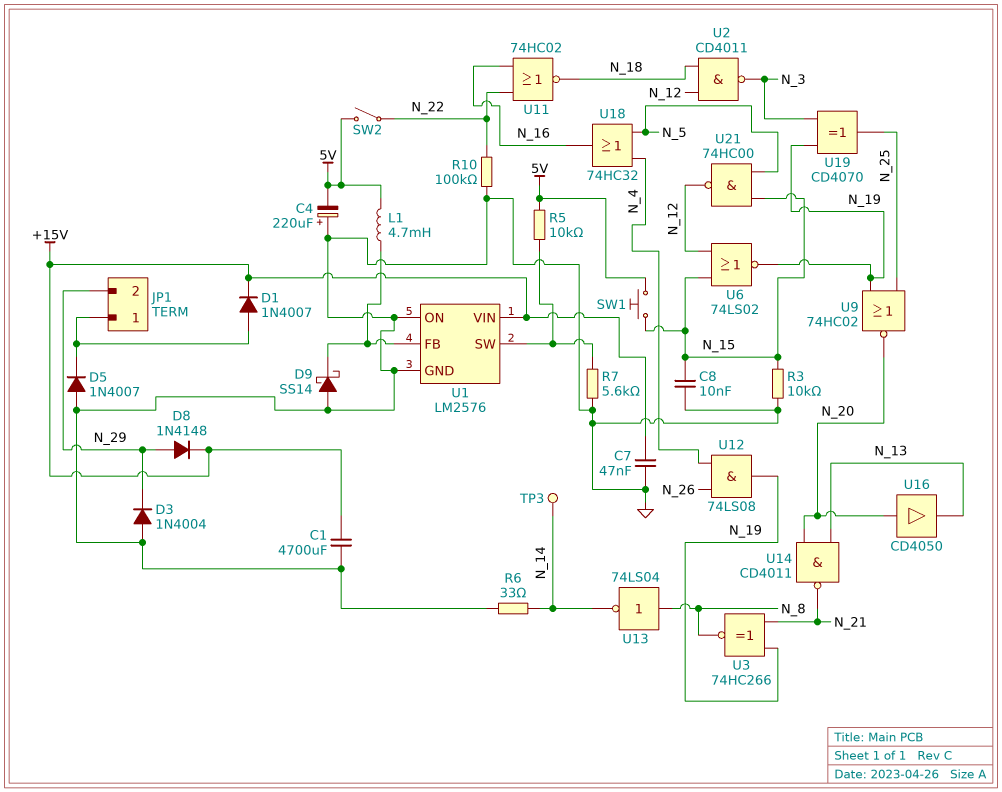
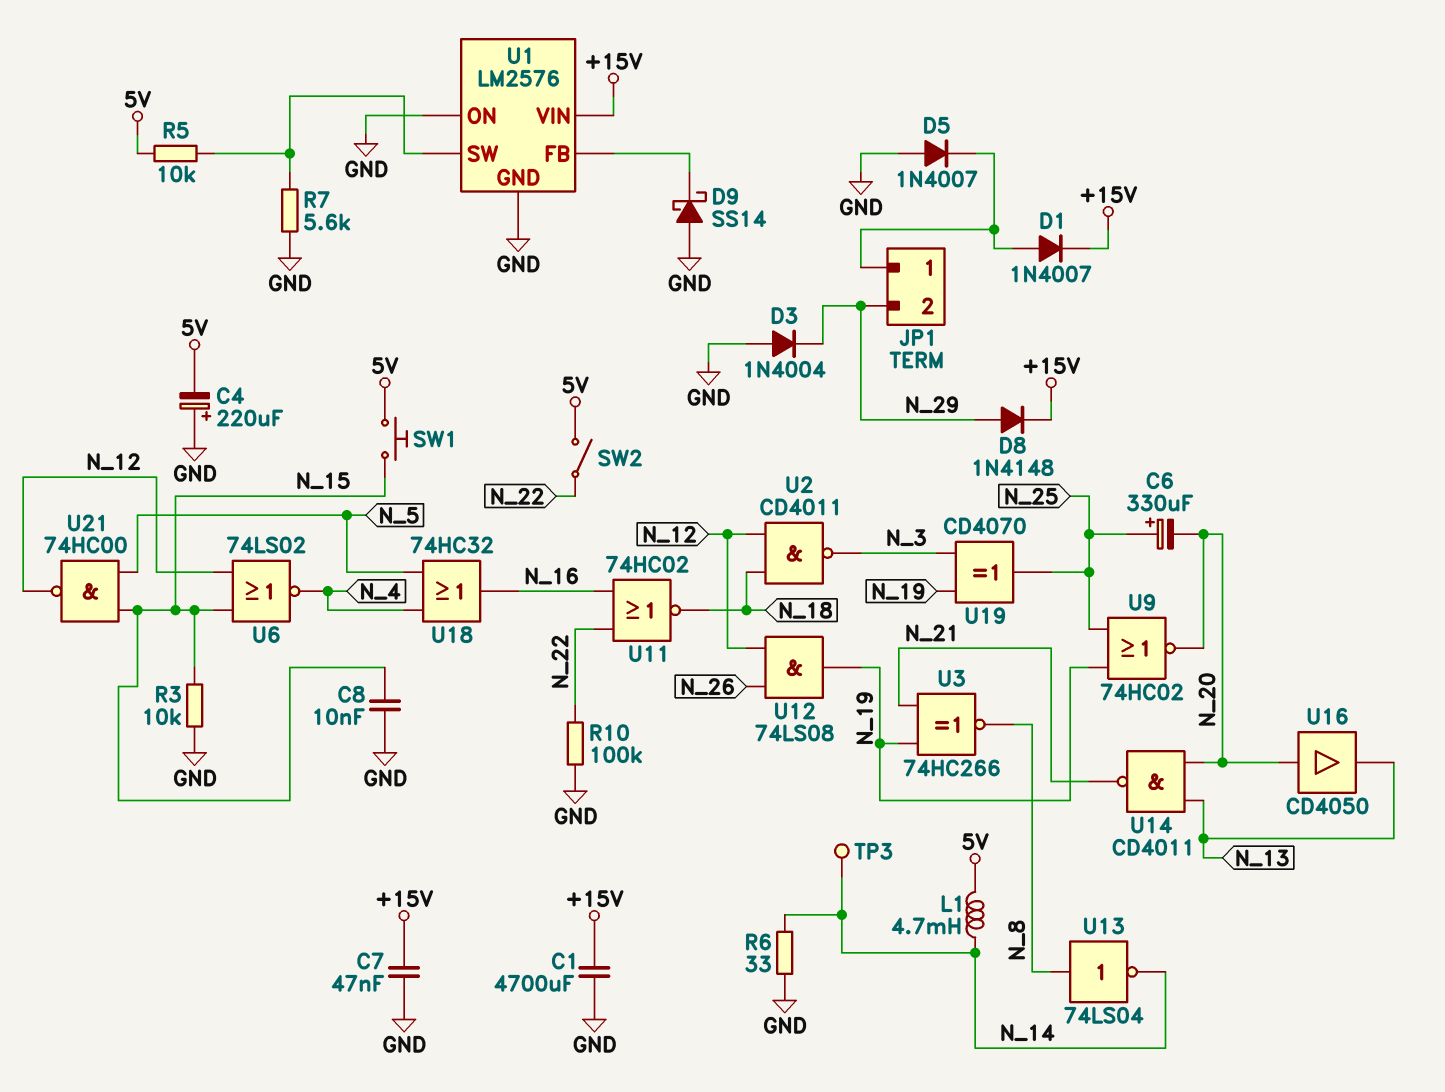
C6: none -> 330uF (plus N_25, minus N_20)
L1: 4.7mH (5V, U1/FB) -> 4.7mH (5V, N_14)
U6: NOR 74LS02 (in N_12, in N_15, out N_19) -> NOR 74LS02 (in N_12, in N_15, out N_4)
U12: AND 74LS08 (in N_4, in N_26, out N_19) -> AND 74LS08 (in N_12, in N_26, out N_19)

